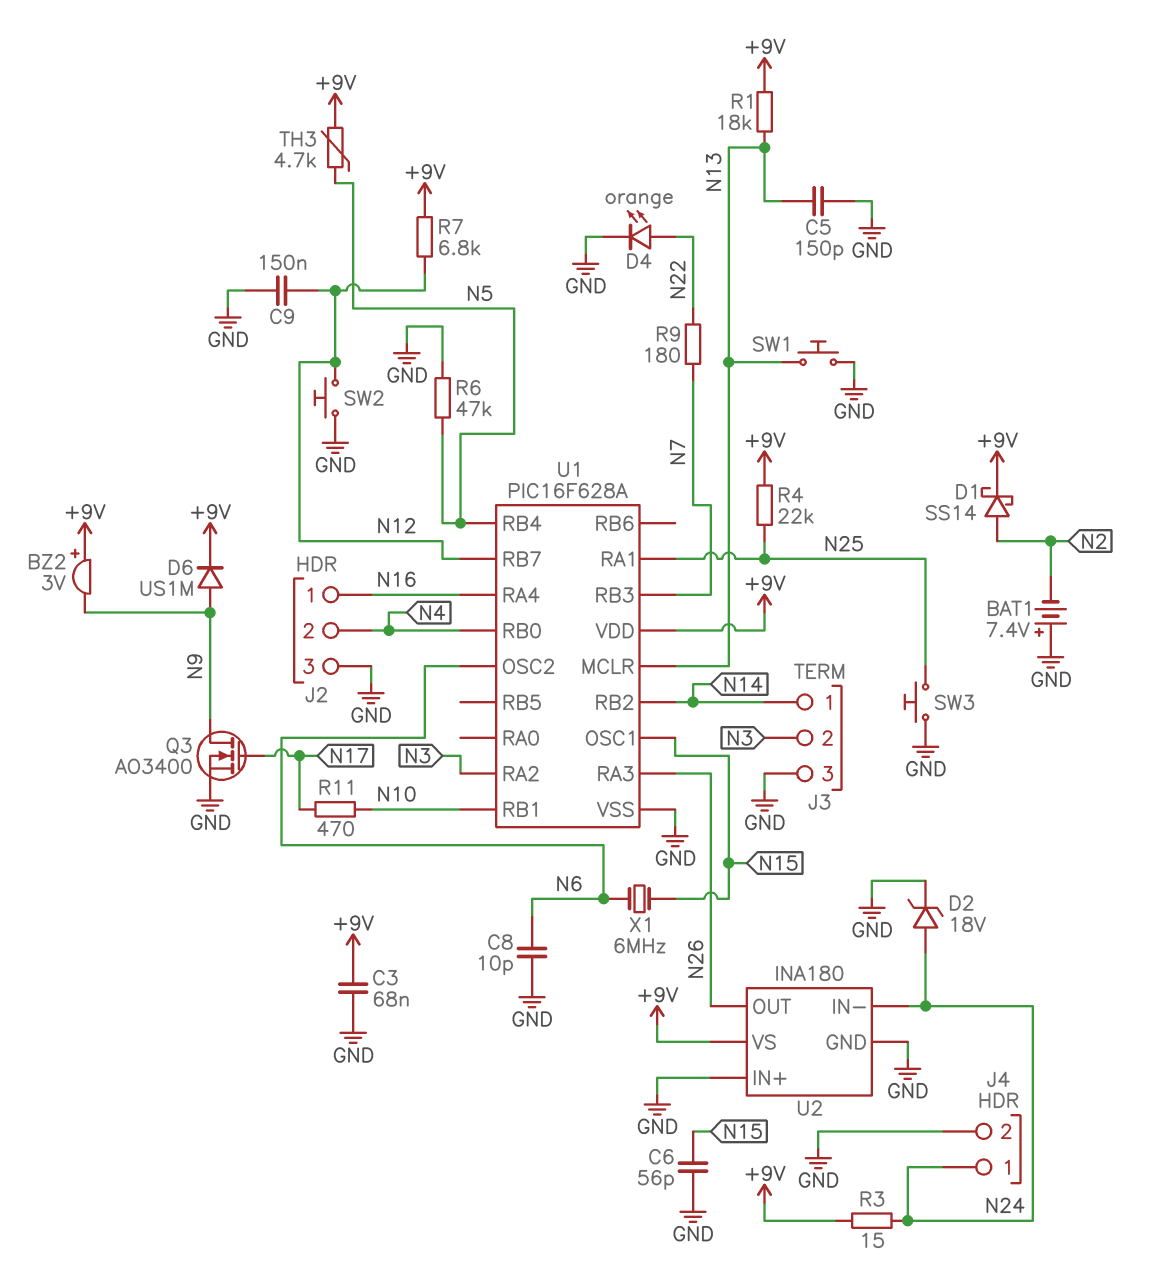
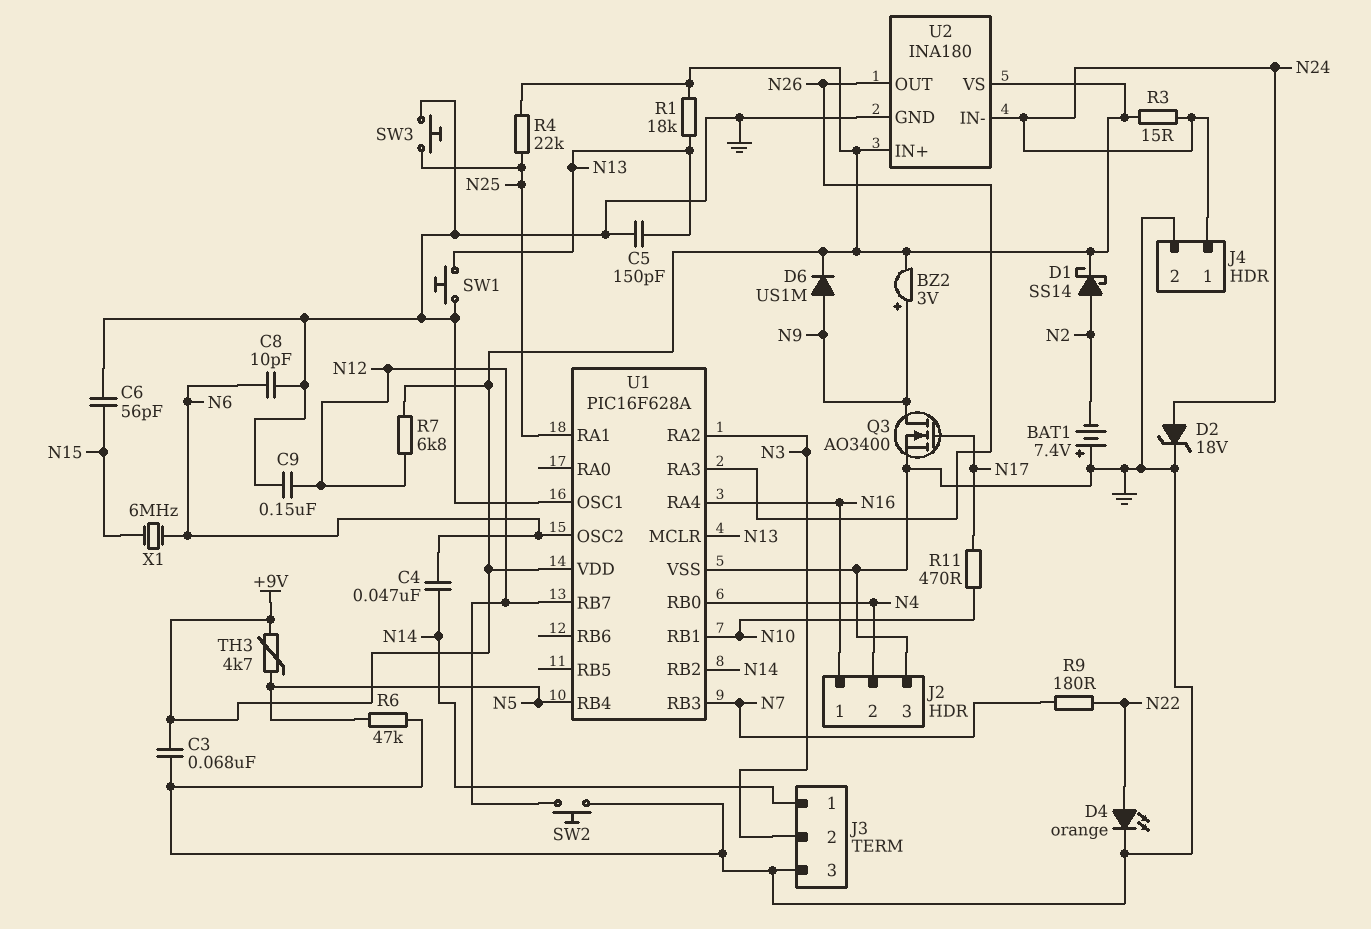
BZ2: buzzer 3V (plus +9V, minus N9) -> buzzer 3V (plus N9, minus +9V)
C4: none -> 47nF (N6, N14)
U1 pin OSC1: N15 -> GND
U2 pin IN+: GND -> +9V

